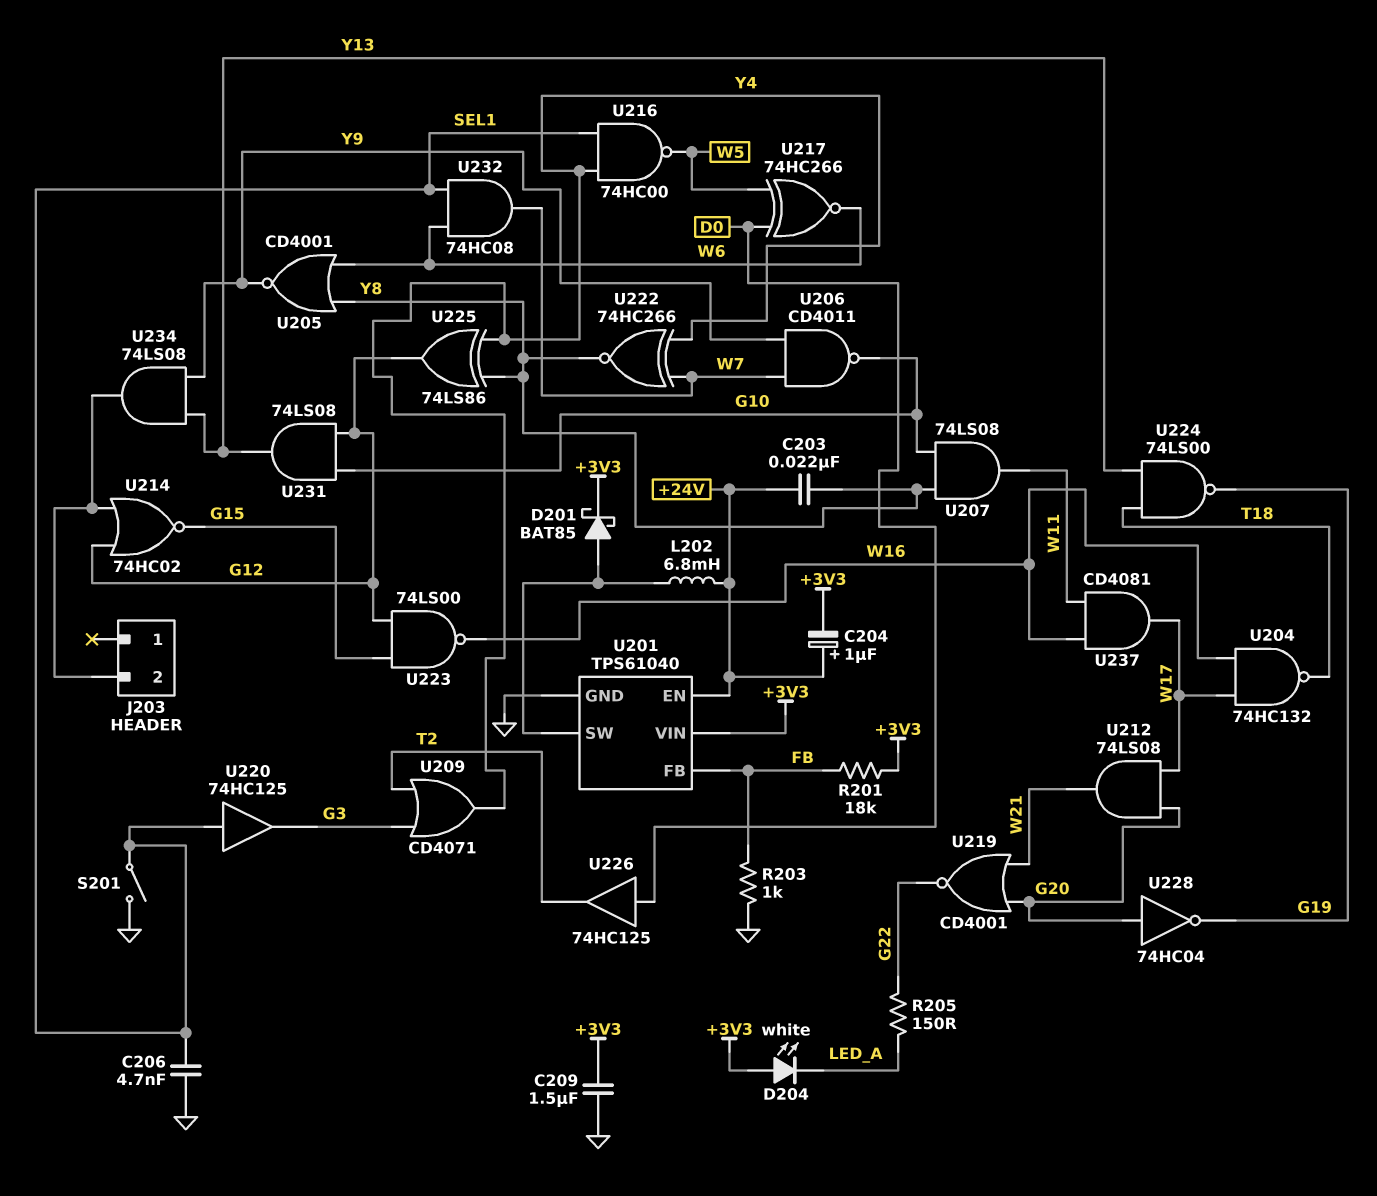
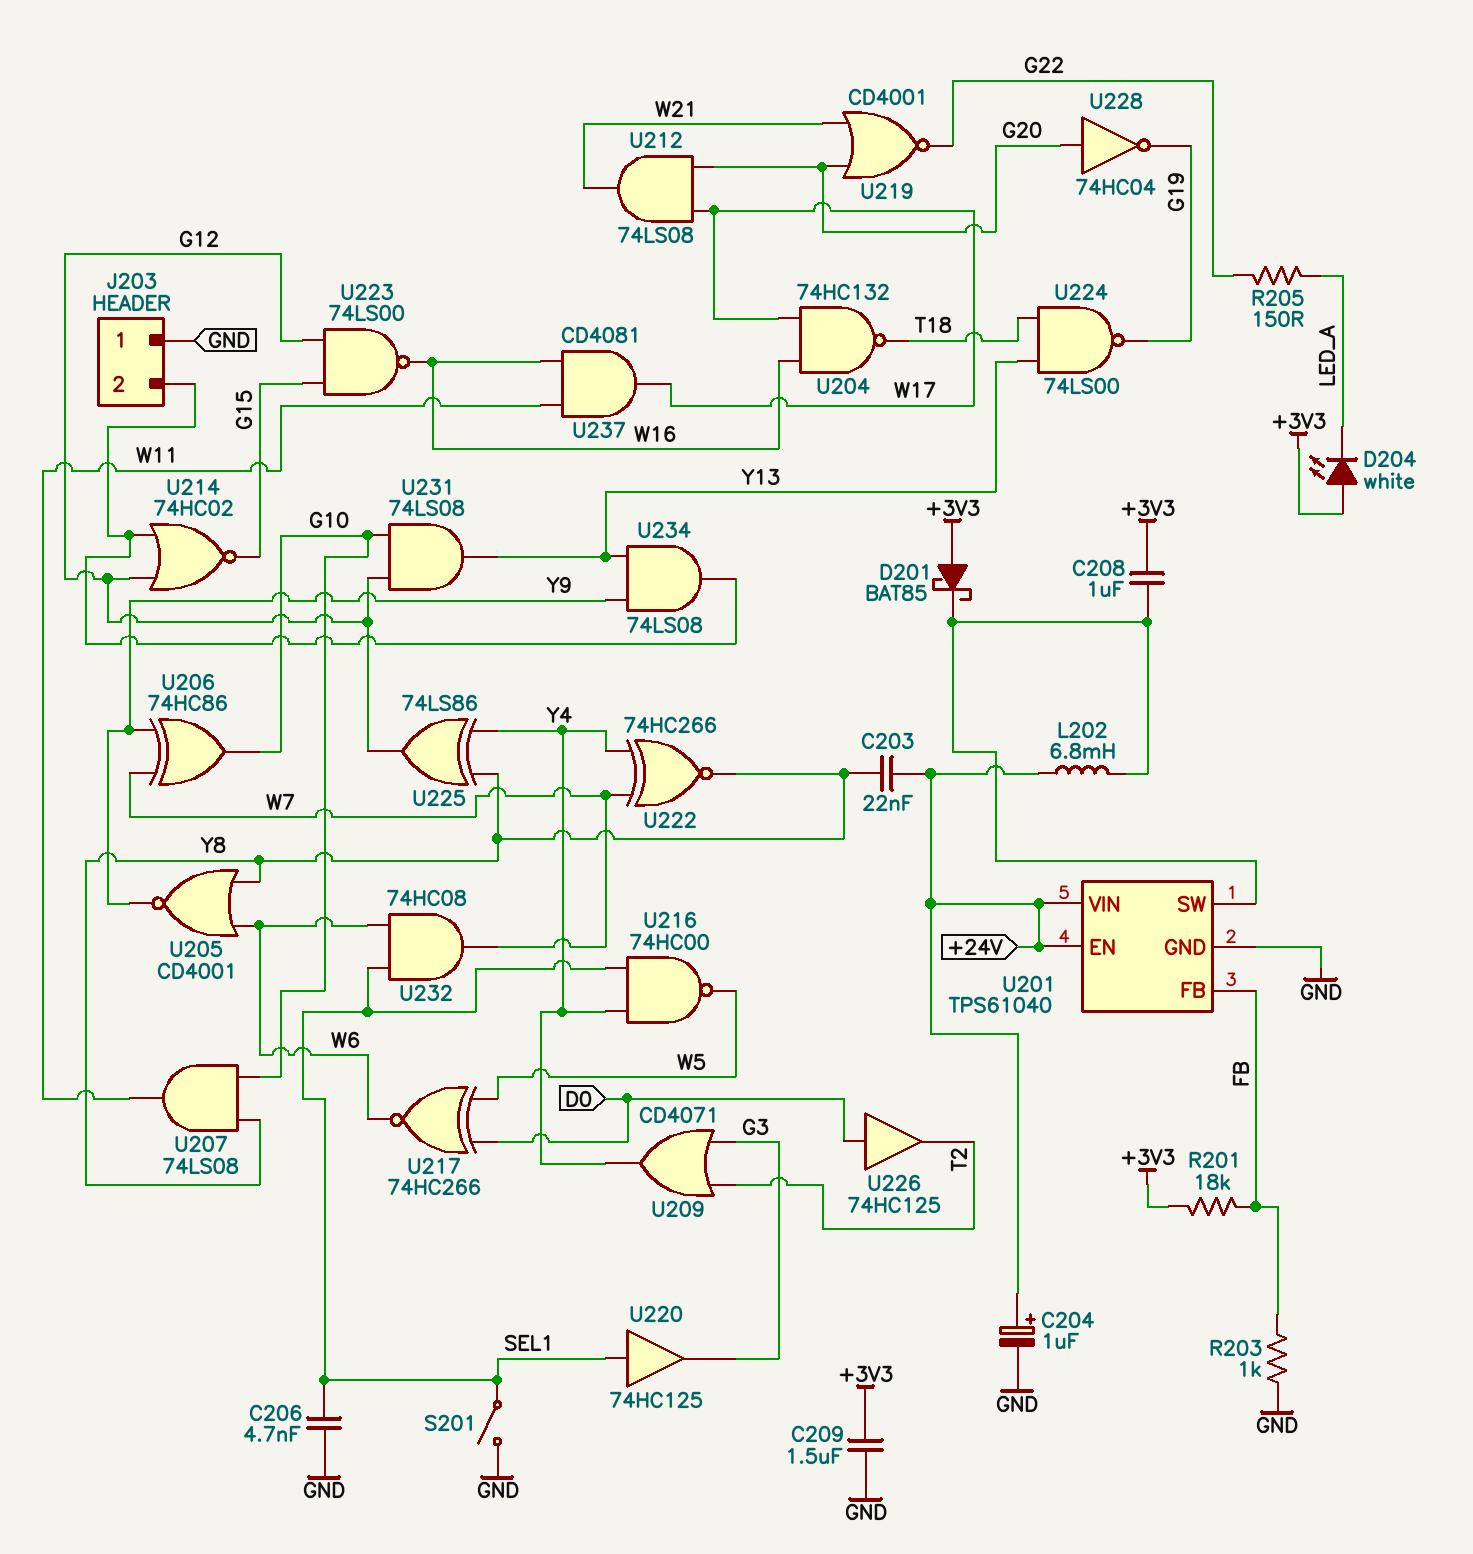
C204: 1uF (plus +24V, minus +3V3) -> 1uF (plus +24V, minus GND)
C208: none -> 1uF (+3V3, U201/SW)
D201: schottky BAT85 (A U201/SW, K +3V3) -> schottky BAT85 (A +3V3, K U201/SW)
J203 pin 1: none -> GND
U201 pin VIN: +3V3 -> +24V
U206: NAND CD4011 (in W7, in Y9, out G10) -> XOR 74HC86 (in W7, in Y9, out G10)

